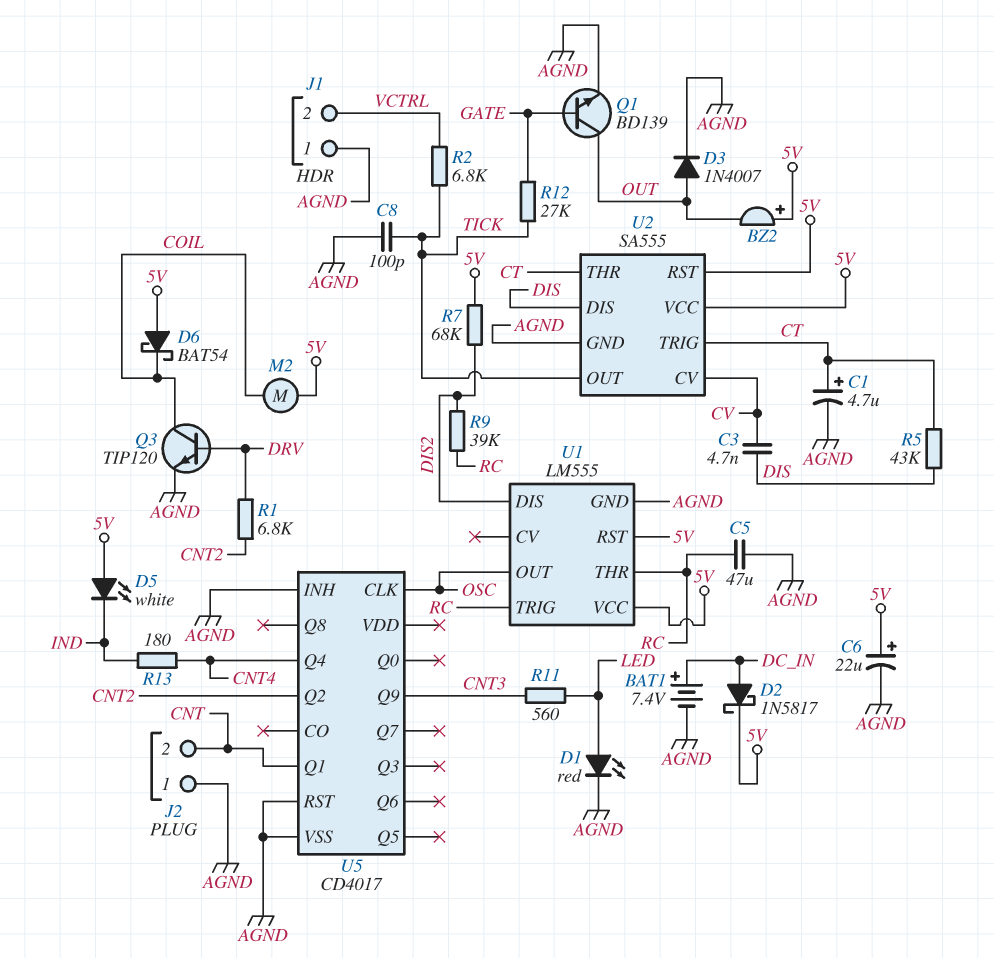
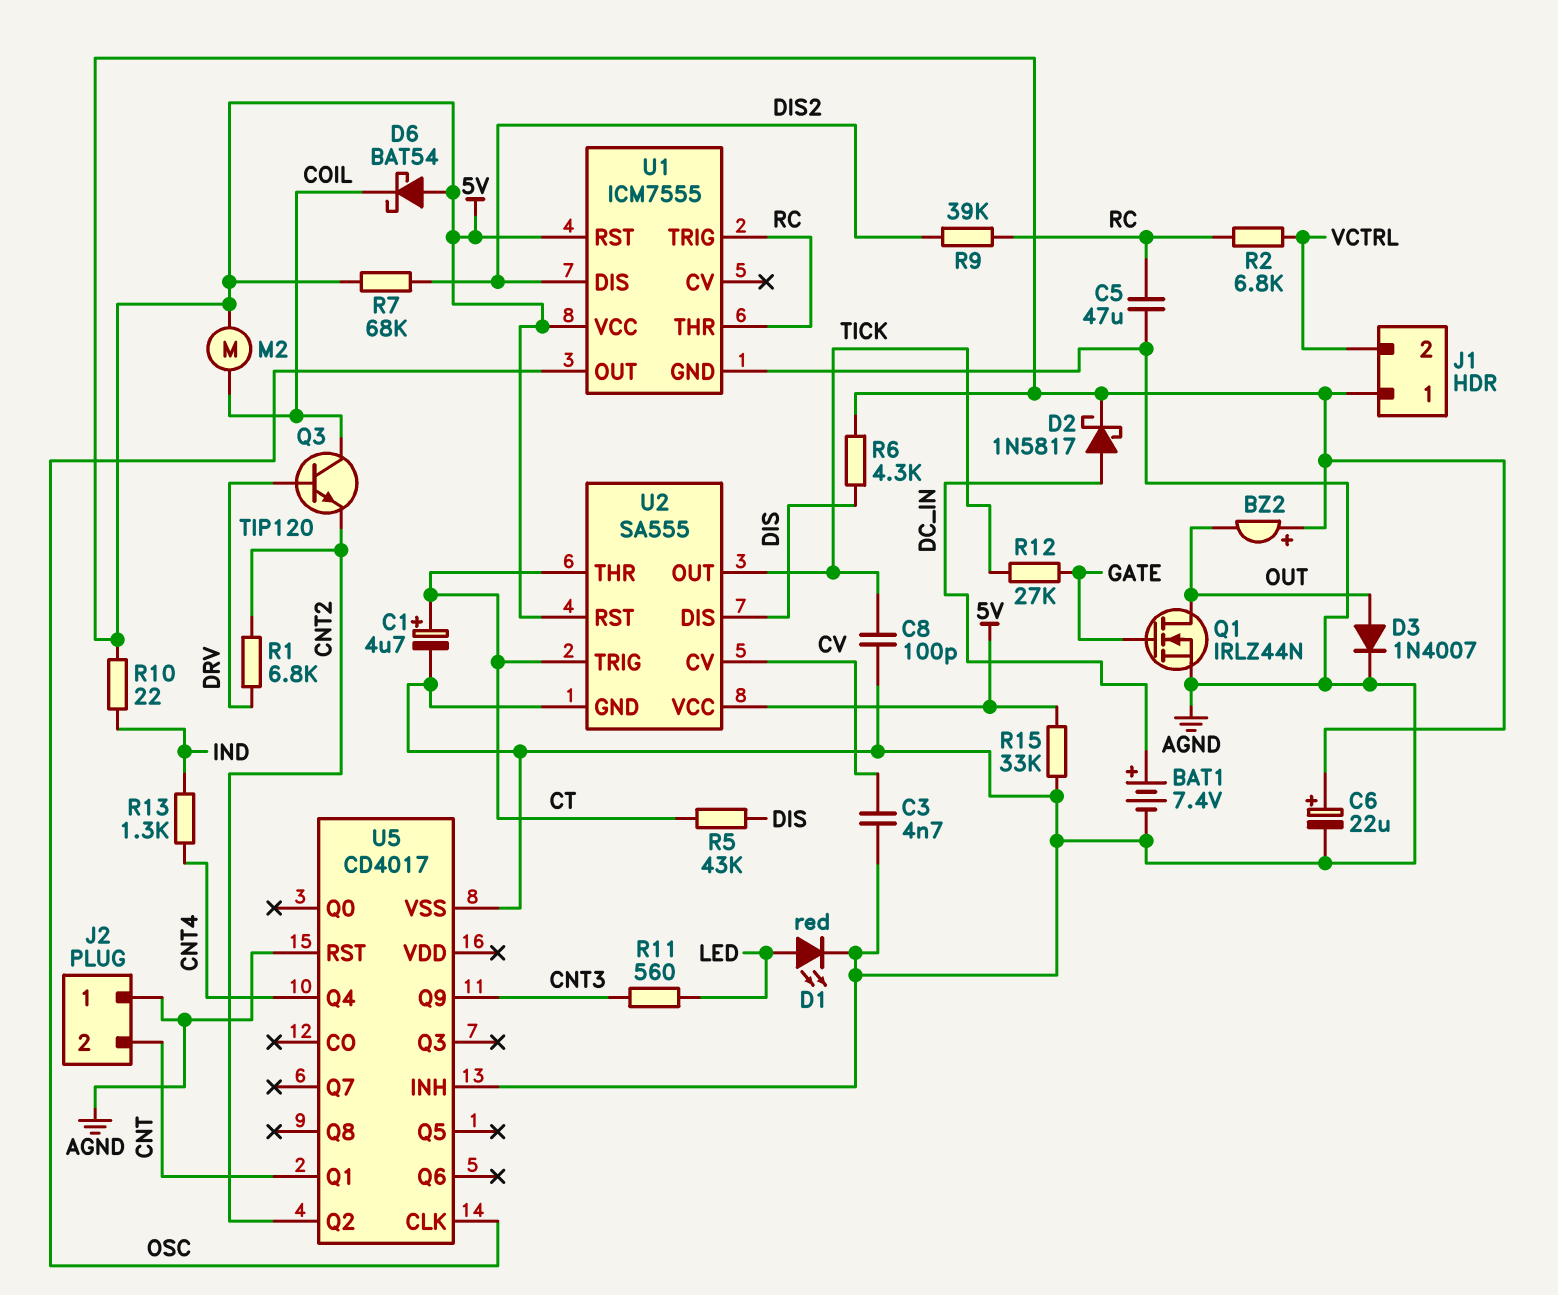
C3: 4.7nF (CV, DIS) -> 4.7nF (AGND, CV)
D5: LED white (A 5V, K IND) -> none
J1 pin 1: AGND -> 5V
Q1: NPN BD139 (B GATE, C OUT, E AGND) -> NMOS IRLZ44N (G GATE, D OUT, S AGND)
Q3: NPN TIP120 (B DRV, C COIL, E AGND) -> NPN TIP120 (B DRV, C COIL, E CNT2)
R2: 6.8k (TICK, VCTRL) -> 6.8k (RC, VCTRL)
R6: none -> 4.3k (5V, DIS)
R10: none -> 22 (5V, IND)
R13: 180 (CNT4, IND) -> 1.3k (CNT4, IND)
R15: none -> 33k (5V, AGND)
U1: LM555 -> ICM7555

